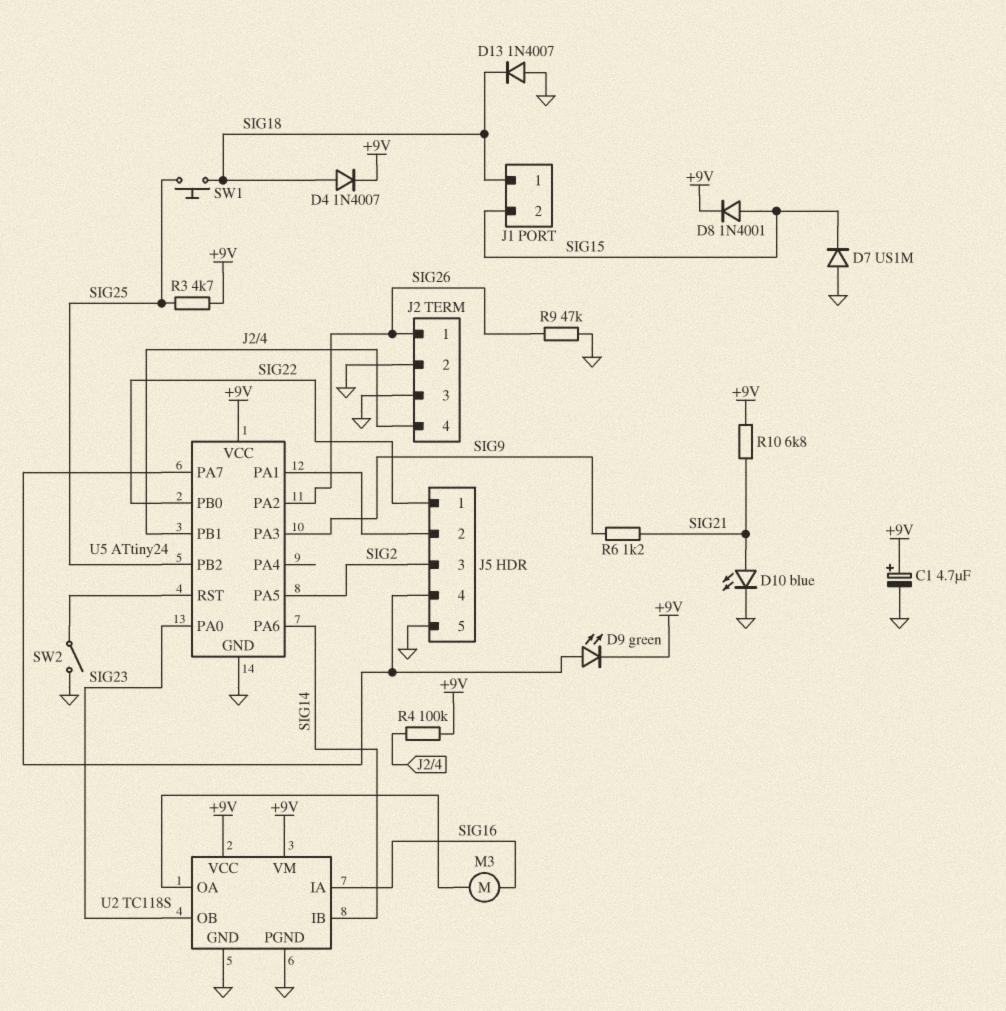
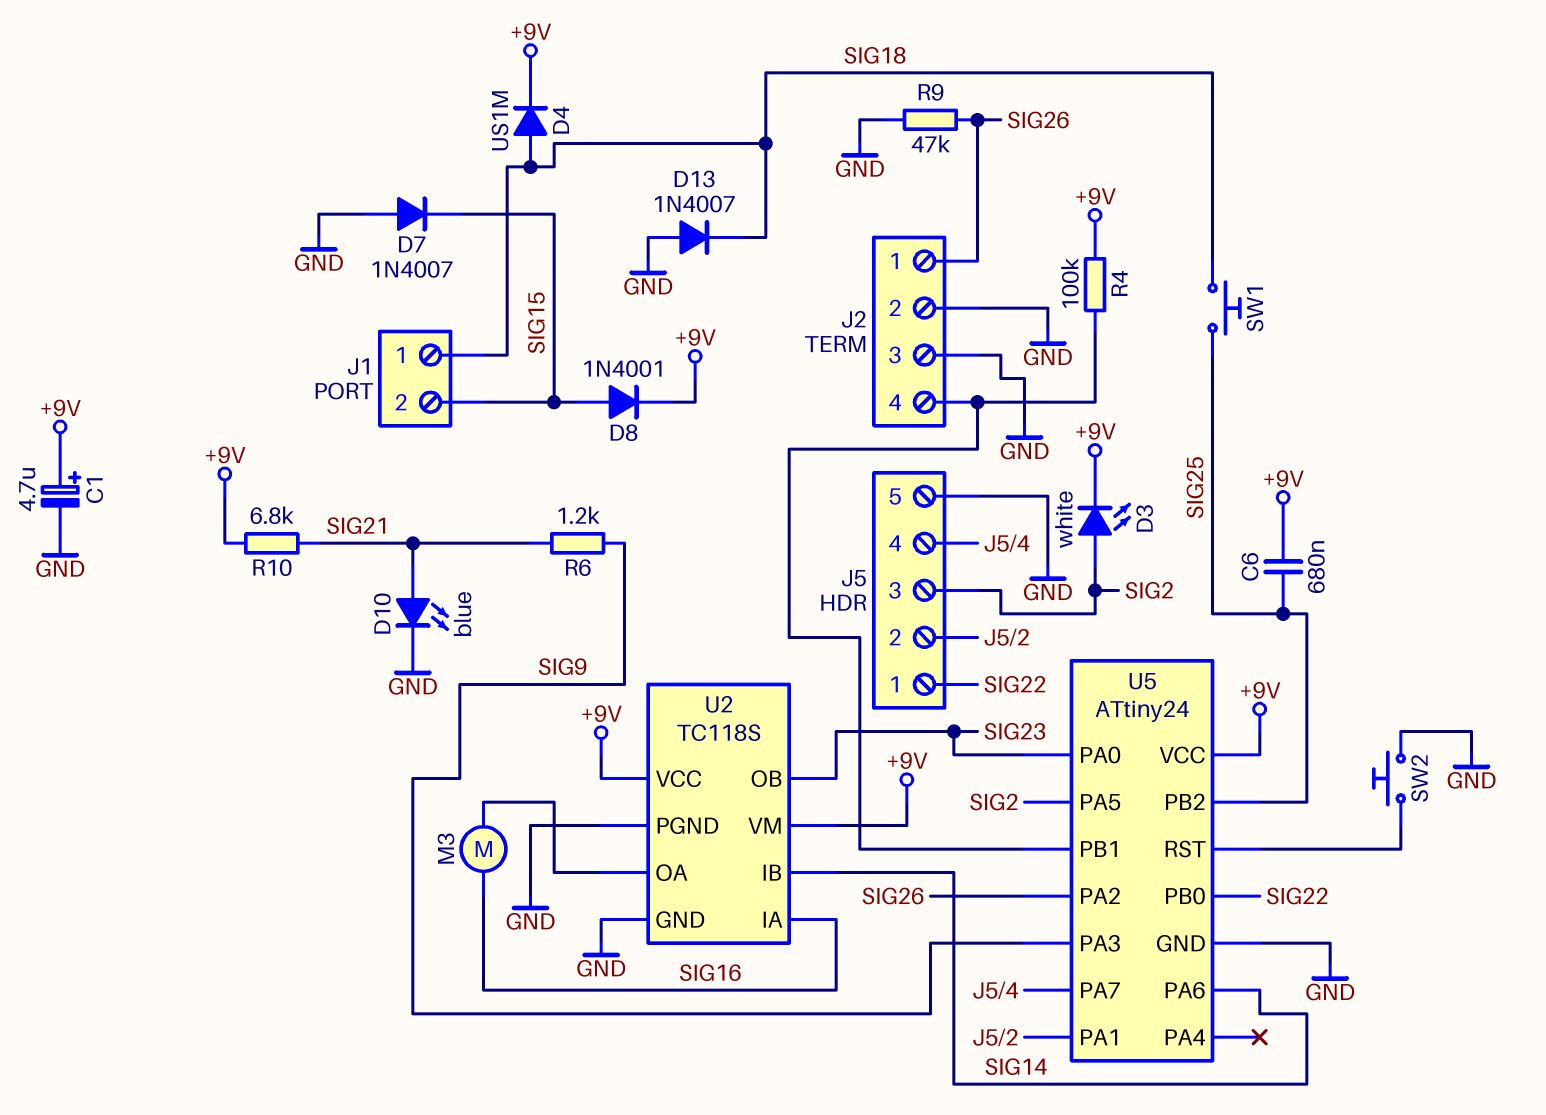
C6: none -> 680nF (+9V, SIG25)
D3: none -> LED white (A SIG2, K +9V)
D4: diode 1N4007 (A SIG18, K +9V) -> diode US1M (A SIG18, K +9V)
D7: diode US1M (A GND, K SIG15) -> diode 1N4007 (A GND, K SIG15)
D9: LED green (A J5/4, K +9V) -> none
R3: 4.7k (+9V, SIG25) -> none
SW2: switch (GND, U5/RST) -> button (GND, U5/RST)

